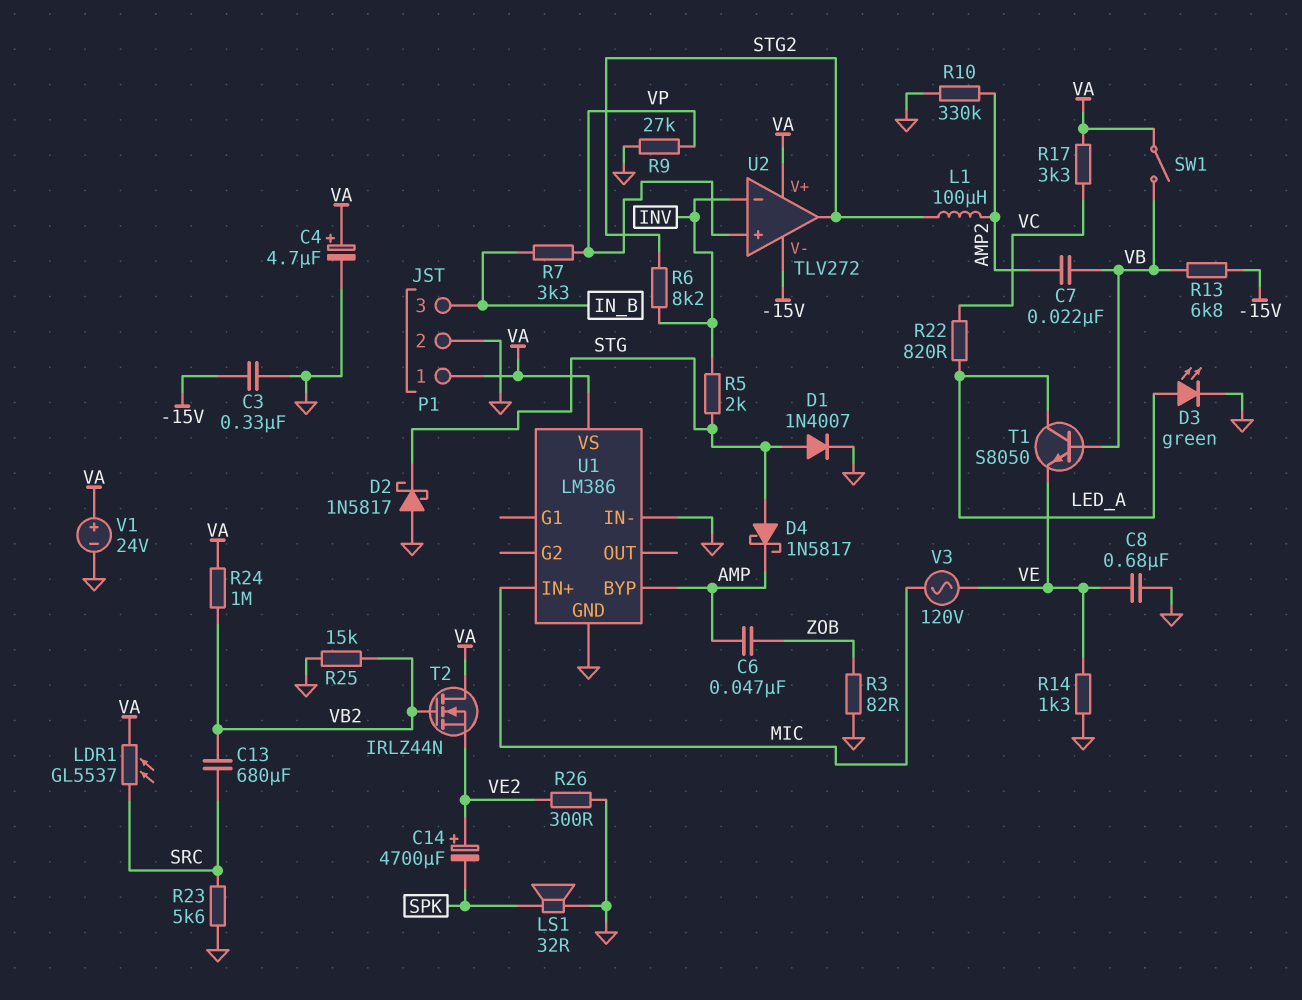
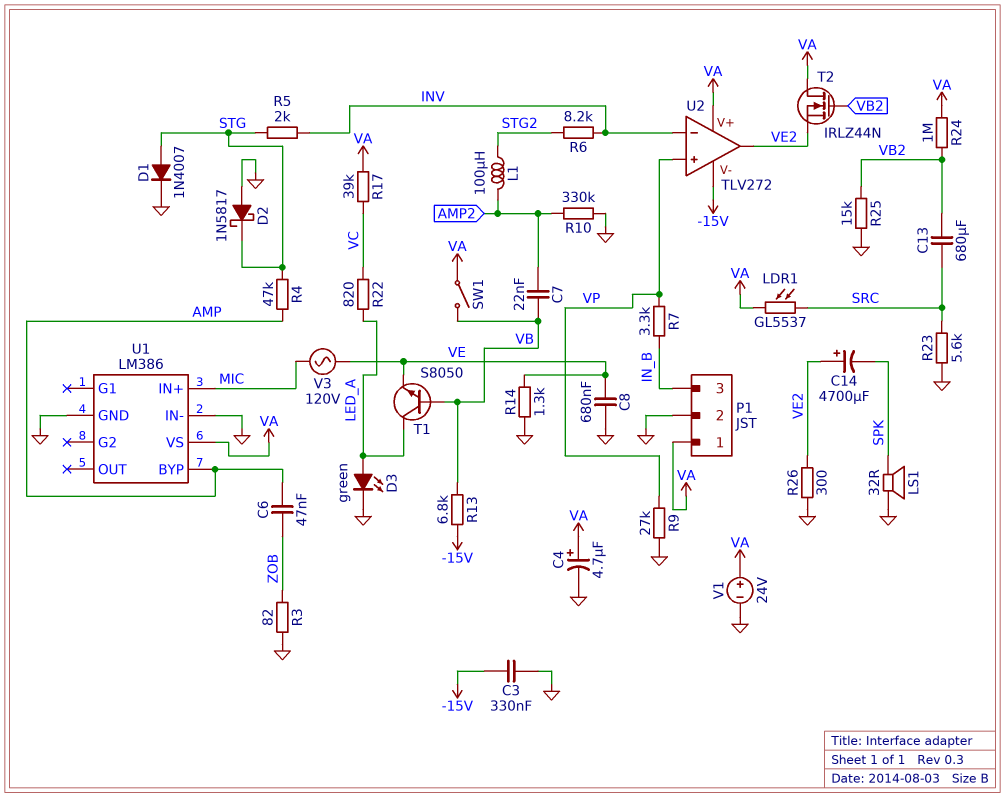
D4: schottky 1N5817 (A STG, K AMP) -> none
R4: none -> 47k (AMP, STG)
R17: 3.3k (VA, VC) -> 39k (VA, VC)
U2 pin out: STG2 -> VE2

